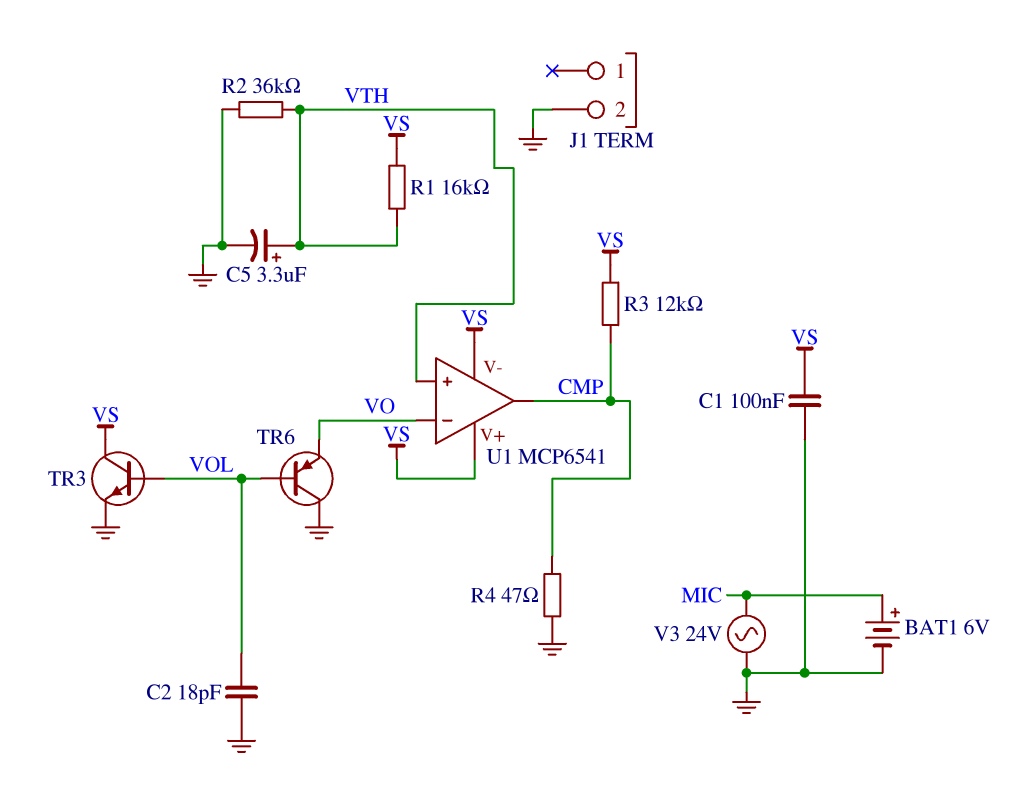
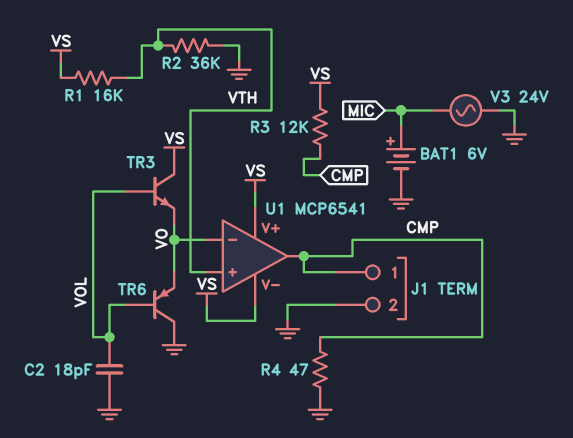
C1: 100nF (GND, VS) -> none
C5: 3.3uF (plus VTH, minus GND) -> none
J1 pin 1: none -> CMP
TR3: NPN (B VOL, C VS, E GND) -> NPN (B VOL, C VS, E VO)

